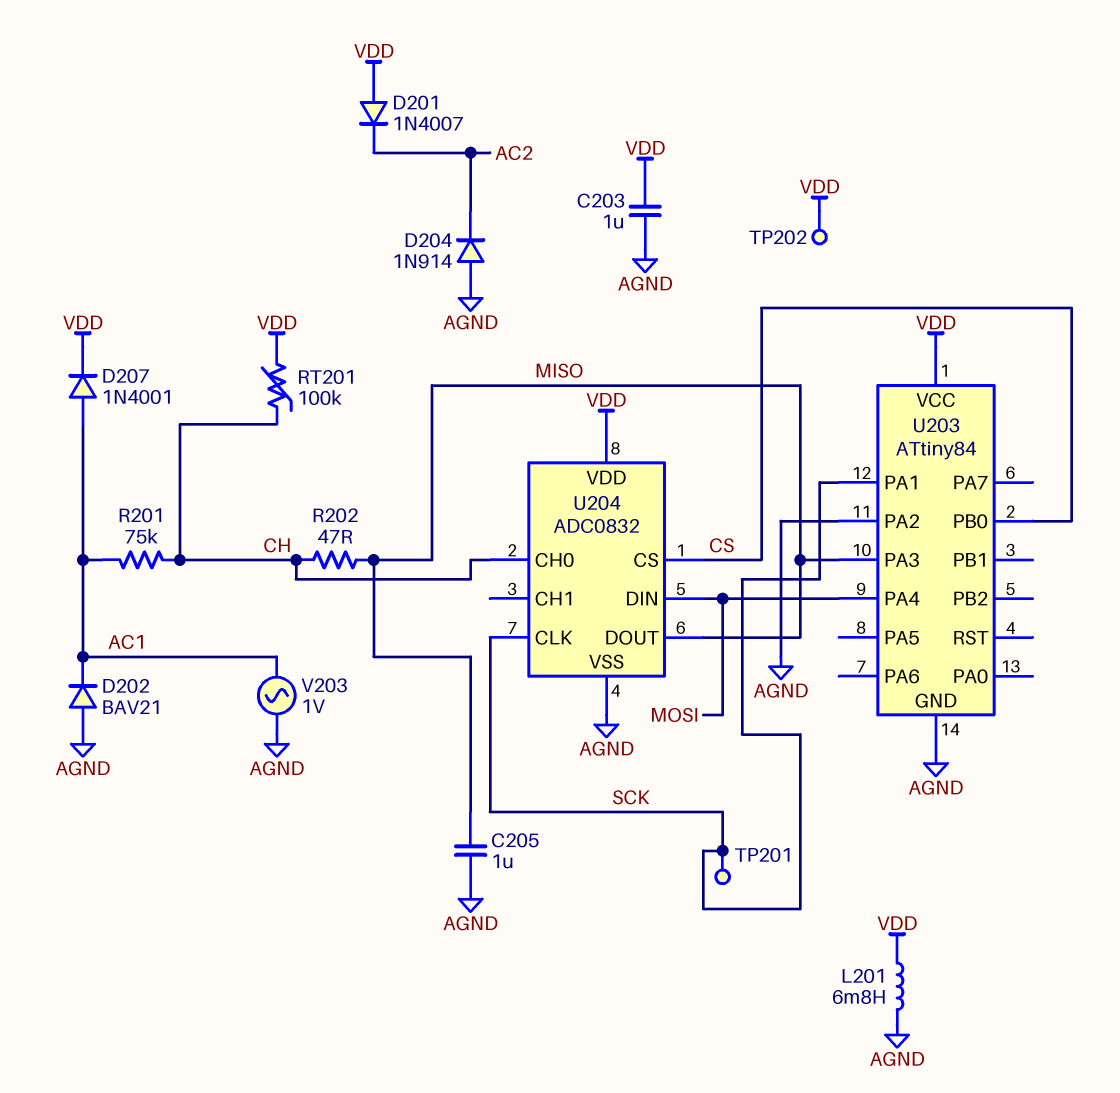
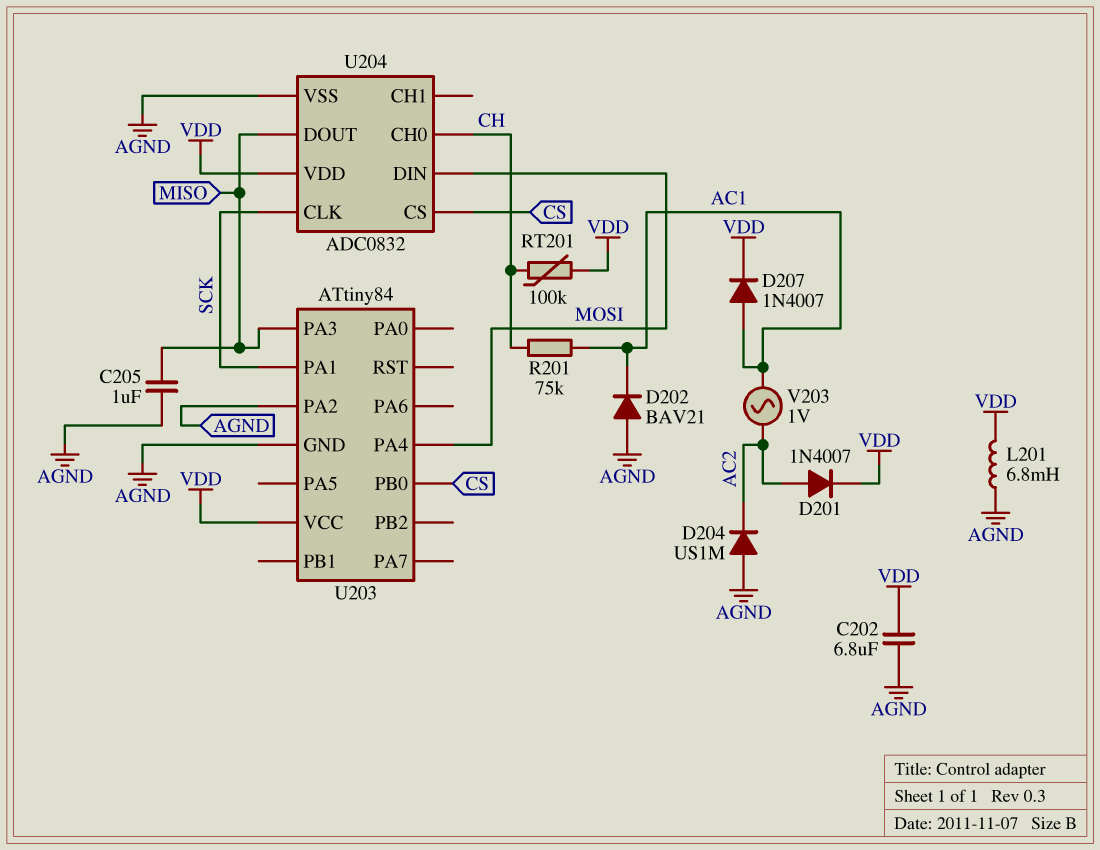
C202: none -> 6.8uF (AGND, VDD)
C203: 1uF (AGND, VDD) -> none
D201: diode 1N4007 (A VDD, K AC2) -> diode 1N4007 (A AC2, K VDD)
D204: diode 1N914 (A AGND, K AC2) -> diode US1M (A AGND, K AC2)
D207: diode 1N4001 (A AC1, K VDD) -> diode 1N4007 (A AC1, K VDD)
R202: 47 (CH, MISO) -> none
TP201: test point (SCK) -> none
TP202: test point (VDD) -> none
V203: AC 1V (AC1, AGND) -> AC 1V (AC1, AC2)

